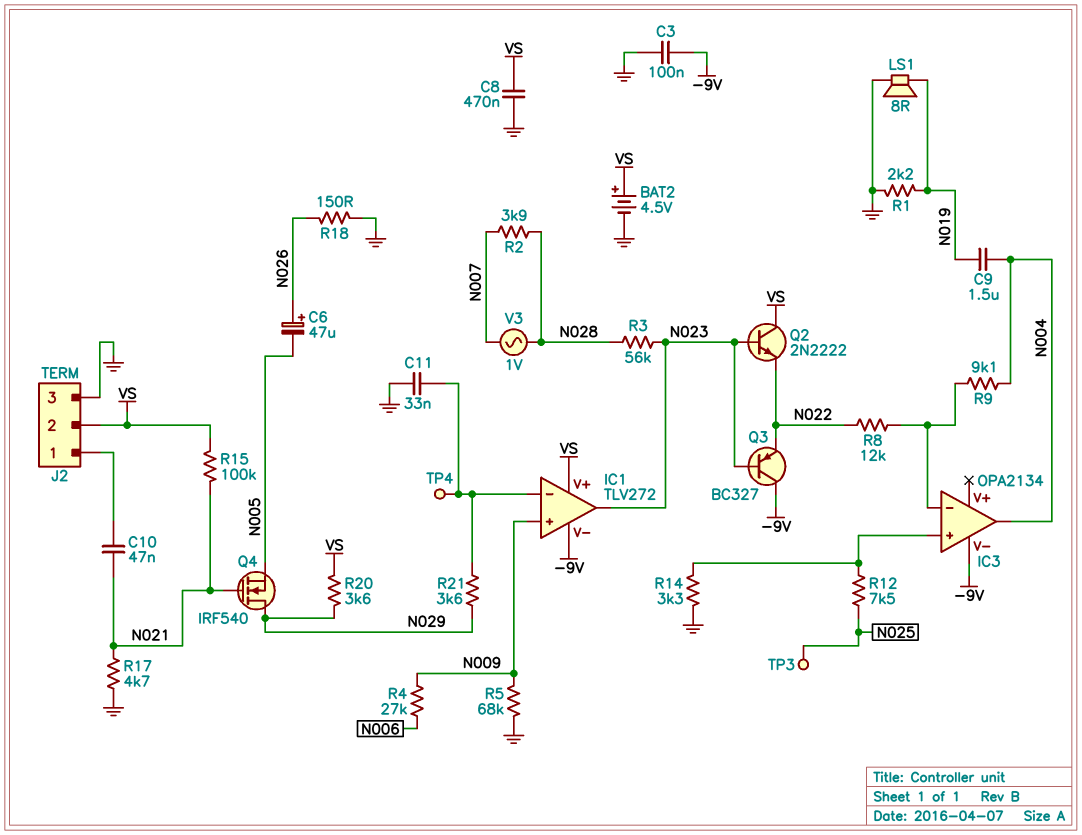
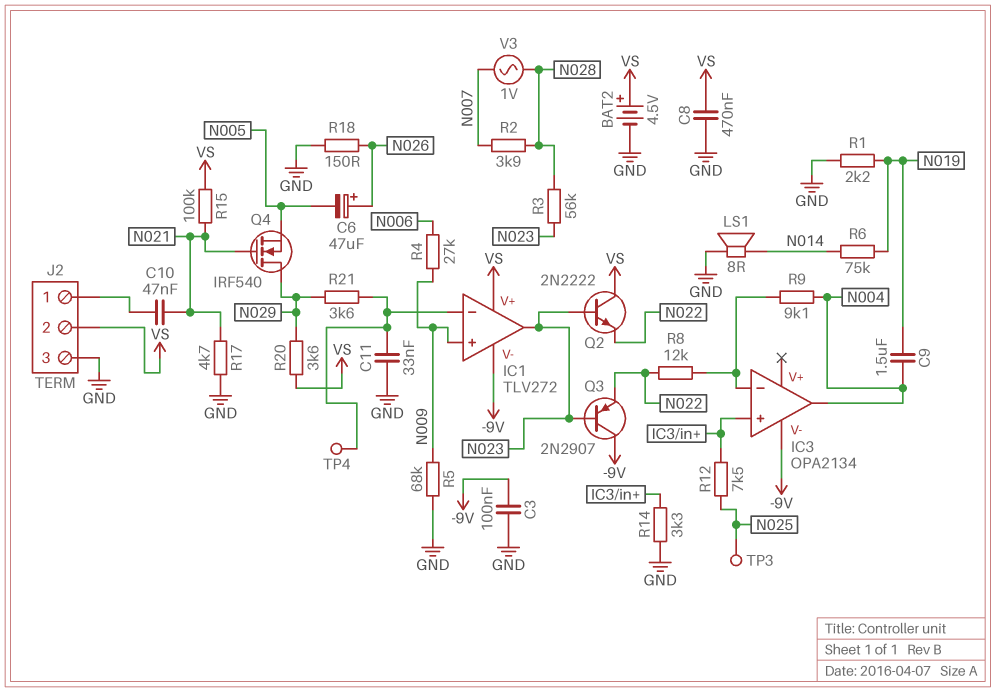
LS1: speaker 8R (GND, N019) -> speaker 8R (GND, N014)
Q3: PNP BC327 (B N023, C -9V, E N022) -> PNP 2N2907 (B N023, C -9V, E N022)
R6: none -> 75k (N014, N019)

